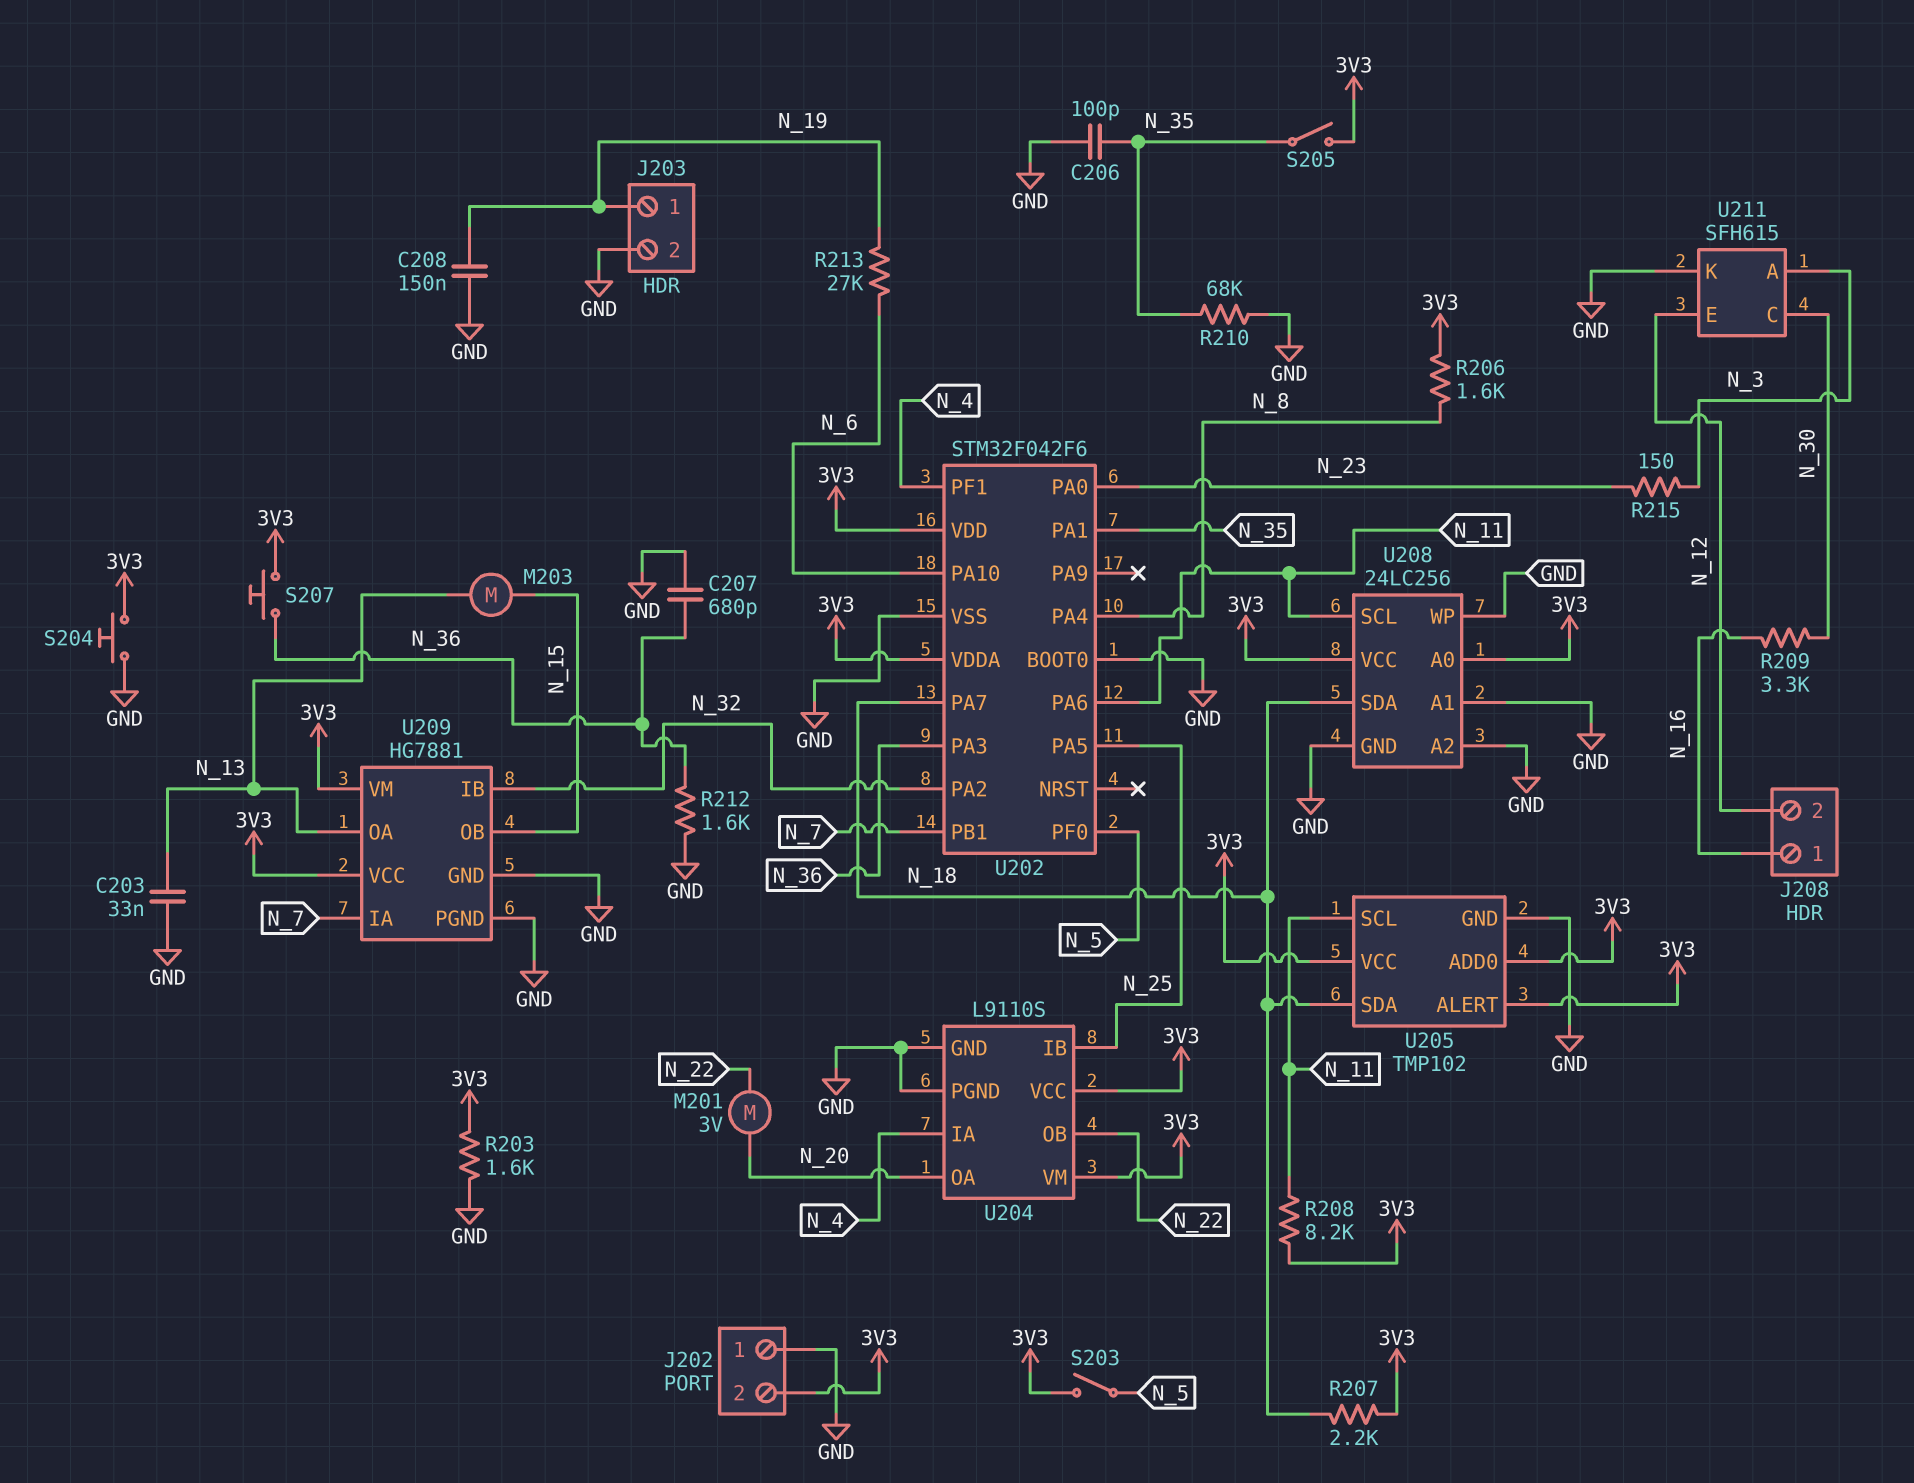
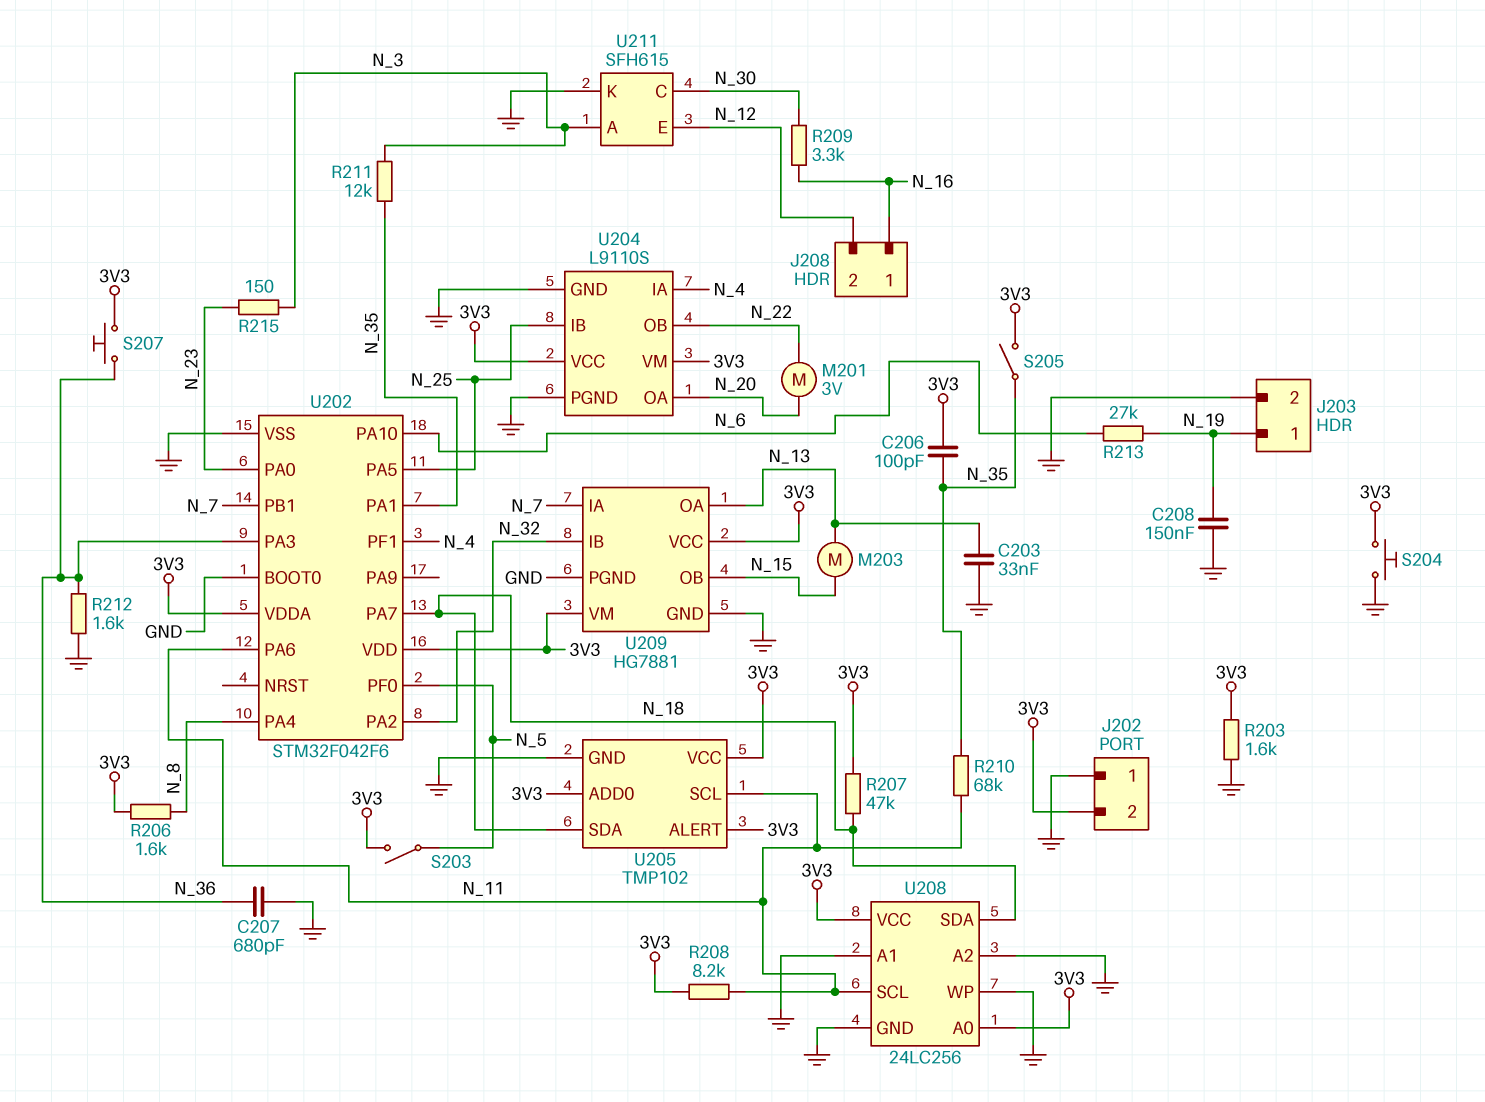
C206: 100pF (GND, N_35) -> 100pF (3V3, N_35)
R207: 2.2k (3V3, N_18) -> 47k (3V3, N_18)
R210: 68k (GND, N_35) -> 68k (N_11, N_35)
R211: none -> 12k (N_3, N_35)

